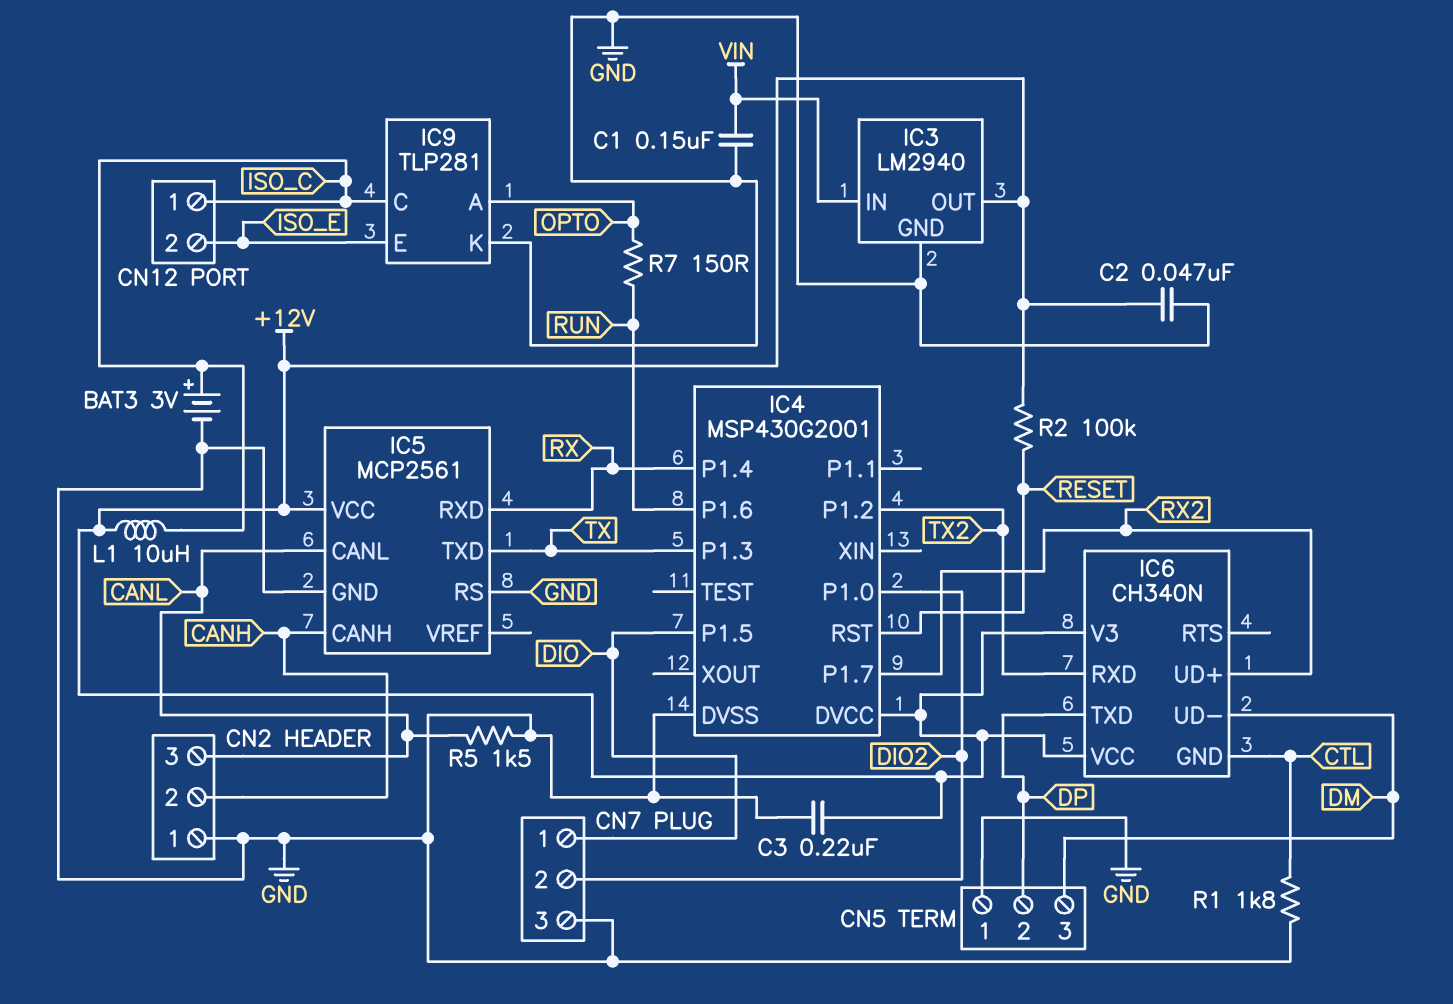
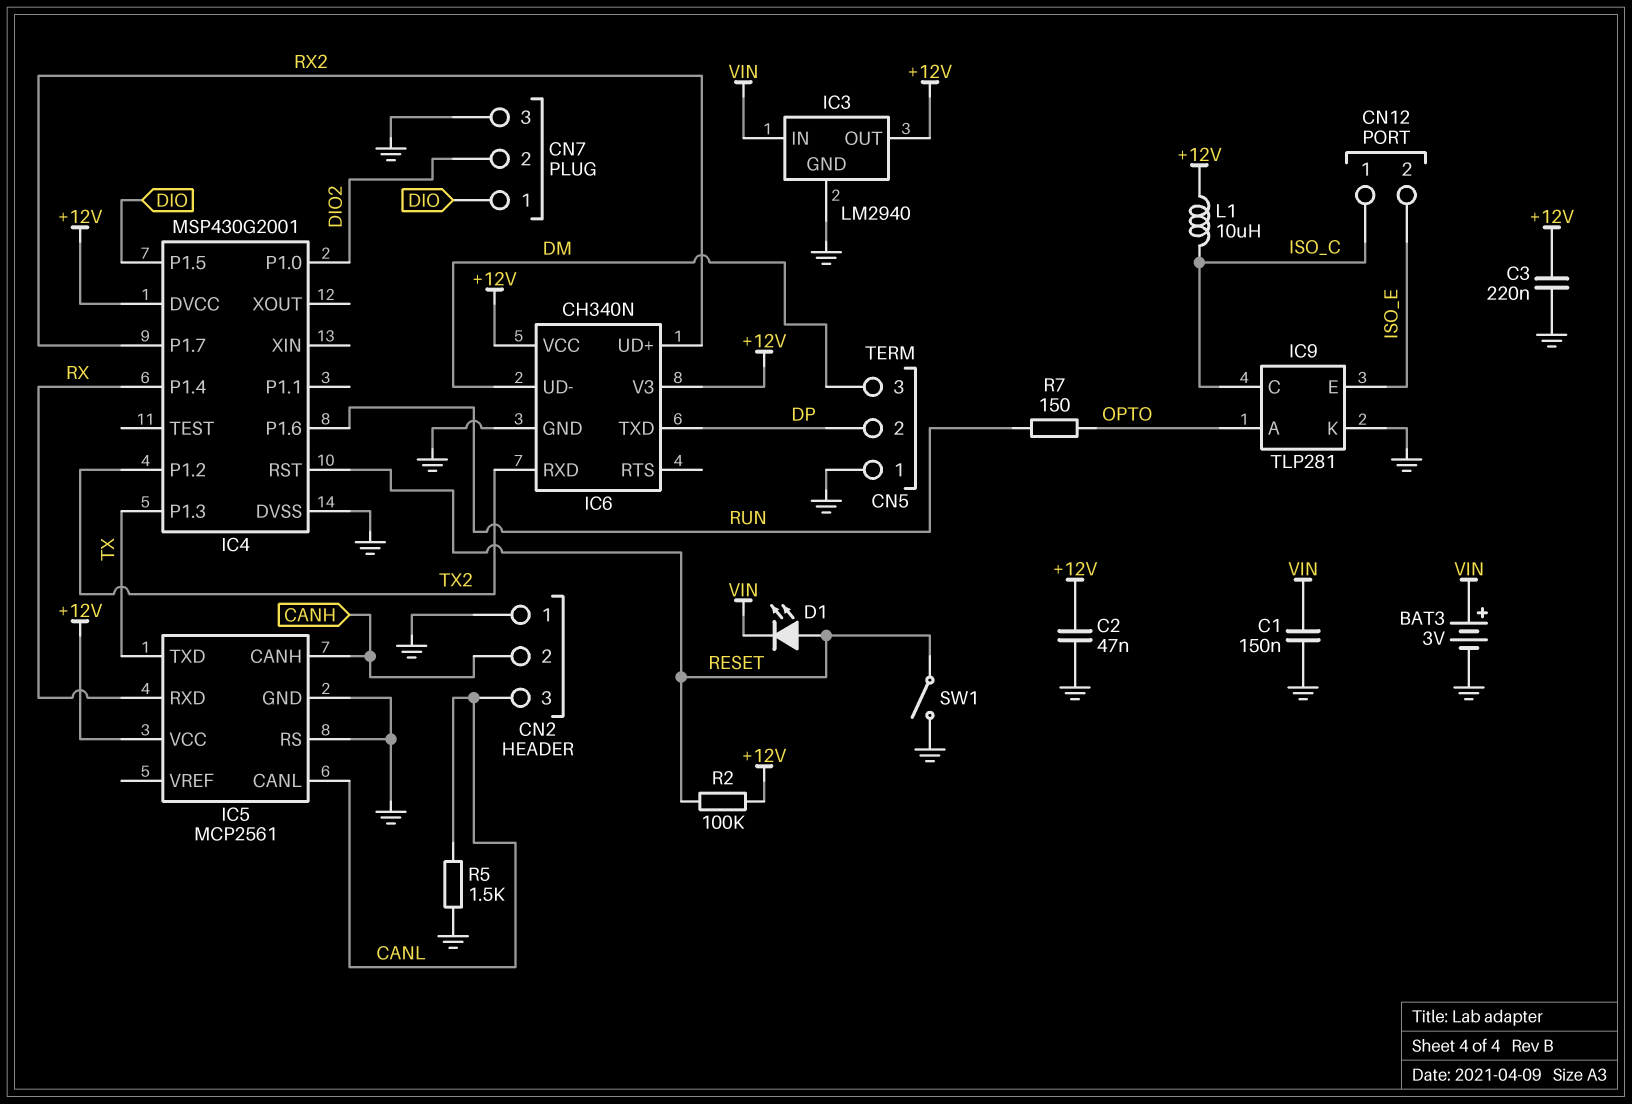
BAT3: 3V (plus ISO_C, minus GND) -> 3V (plus VIN, minus GND)
D1: none -> LED (A RESET, K VIN)
IC6 pin GND: CTL -> GND
R1: 1.8k (CTL, GND) -> none
SW1: none -> switch (GND, RESET)

